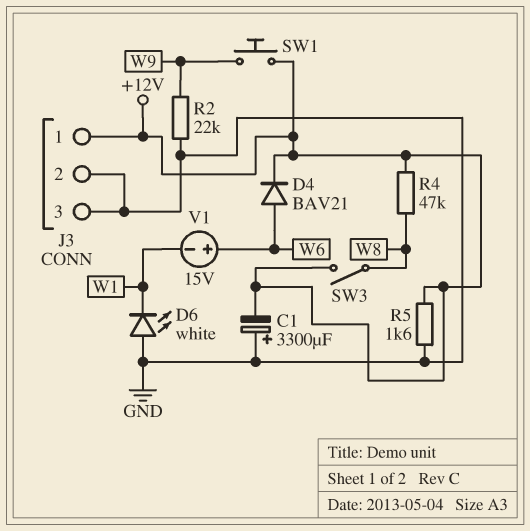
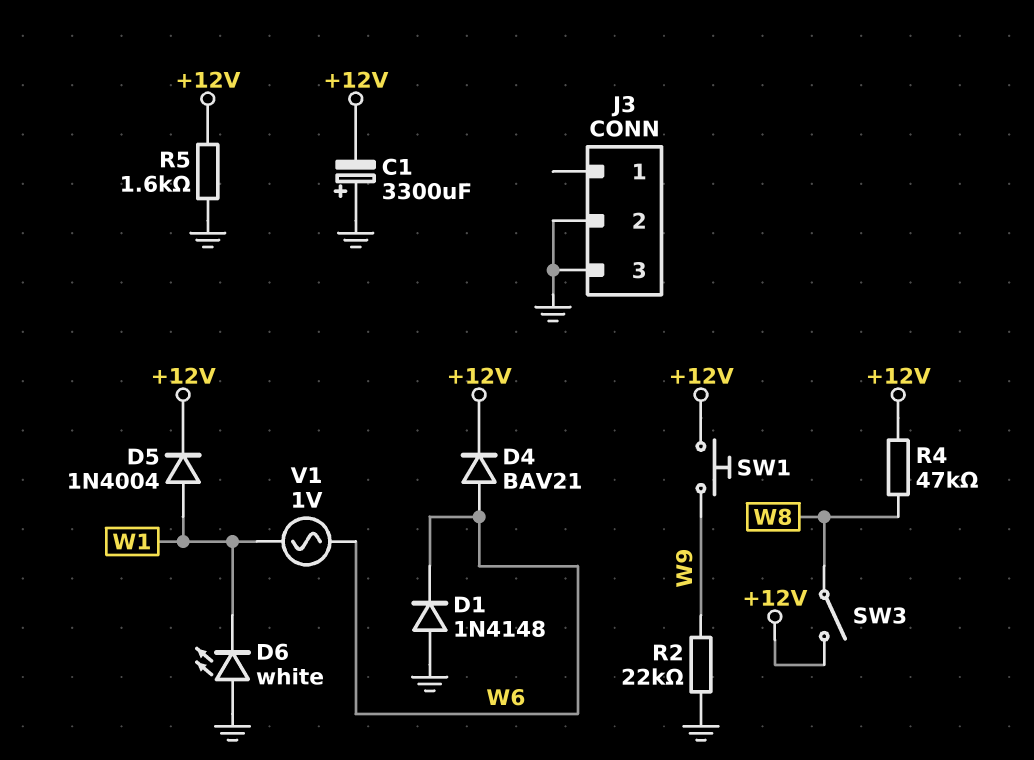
D1: none -> diode 1N4148 (A GND, K W6)
D5: none -> diode 1N4004 (A W1, K +12V)
J3 pin 1: +12V -> none
V1: 15V (plus W6, minus W1) -> AC 1V (W1, W6)

